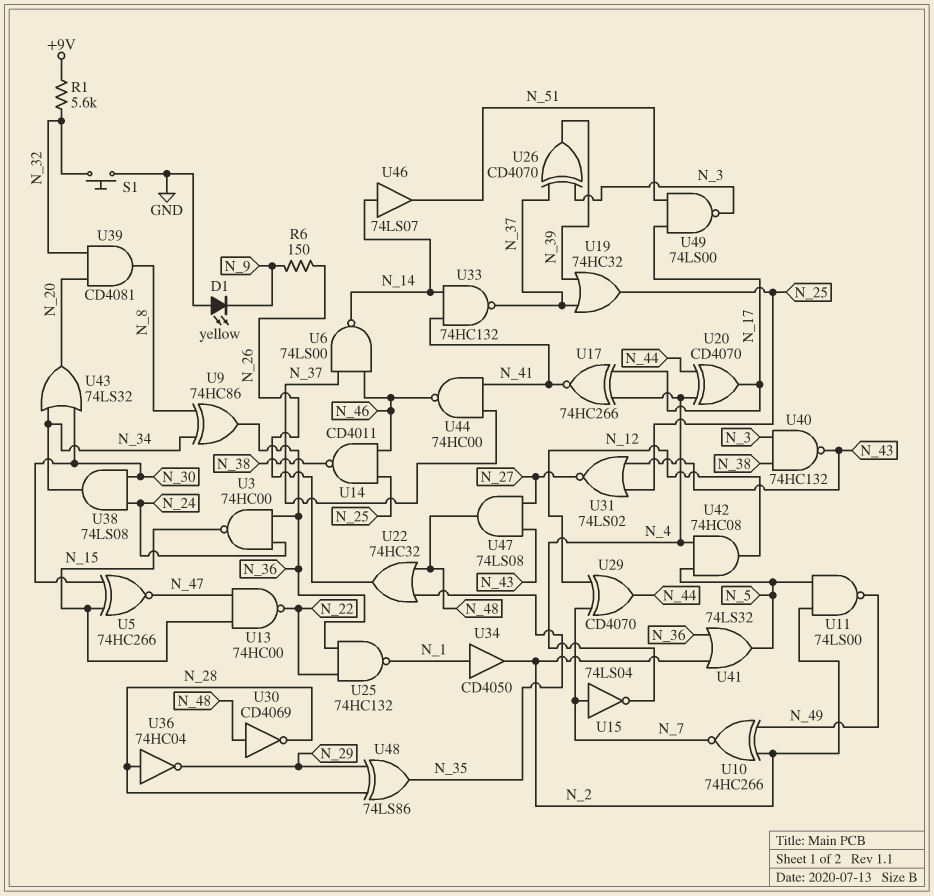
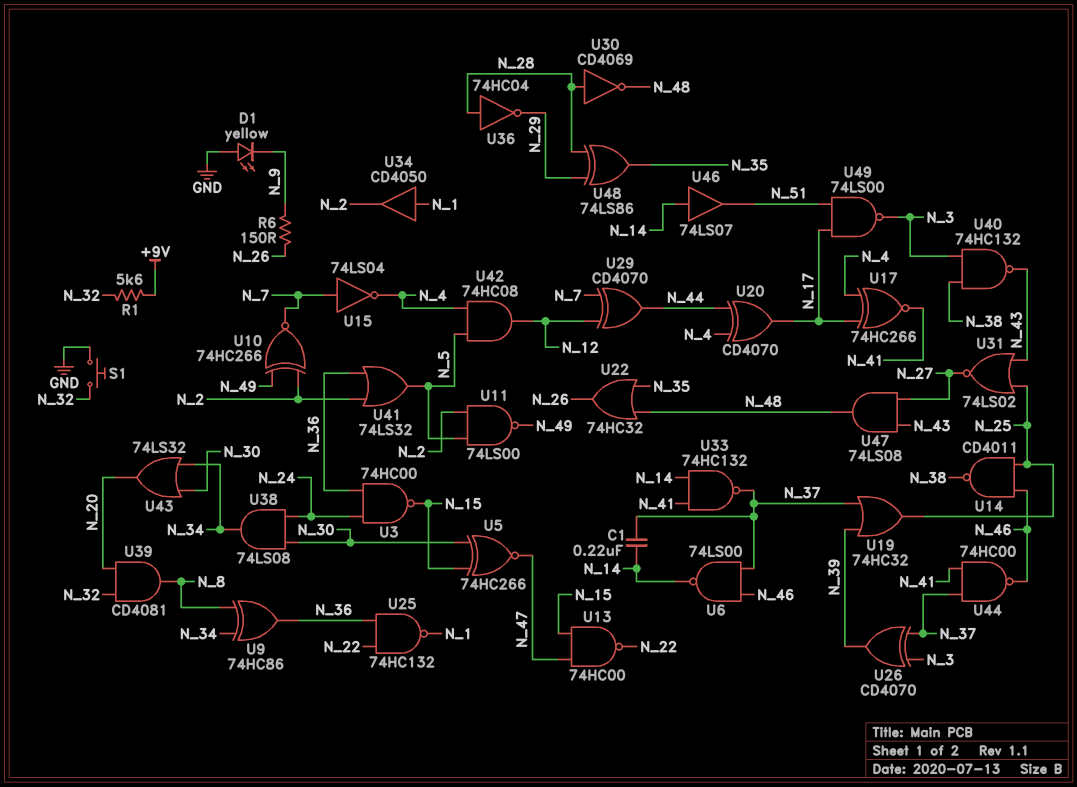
C1: none -> 220nF (N_14, N_37)
U30: NOT CD4069 (in N_48, out N_28) -> NOT CD4069 (in N_28, out N_48)

